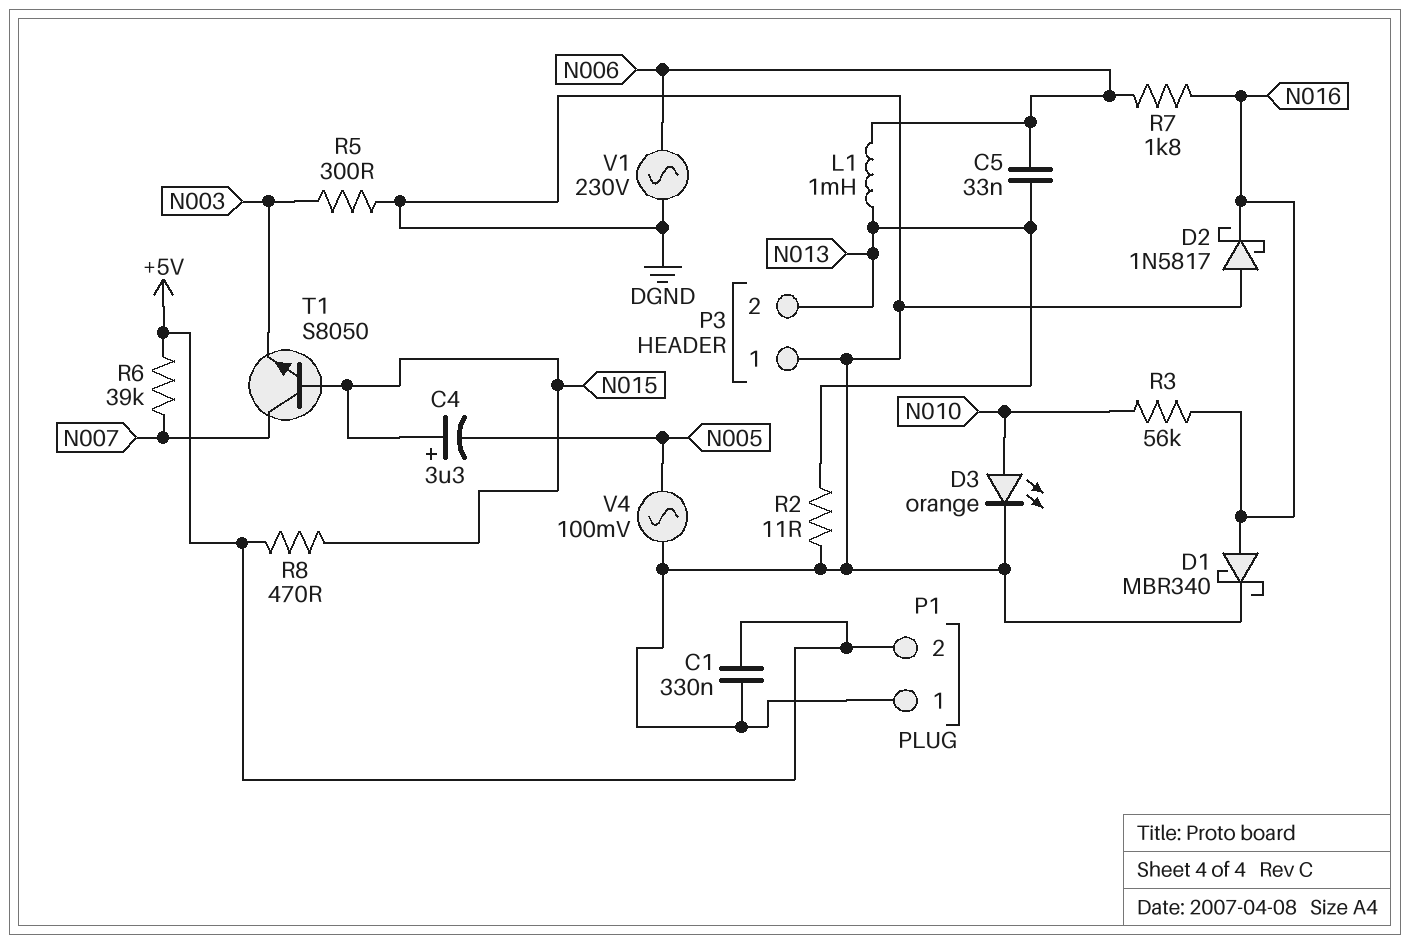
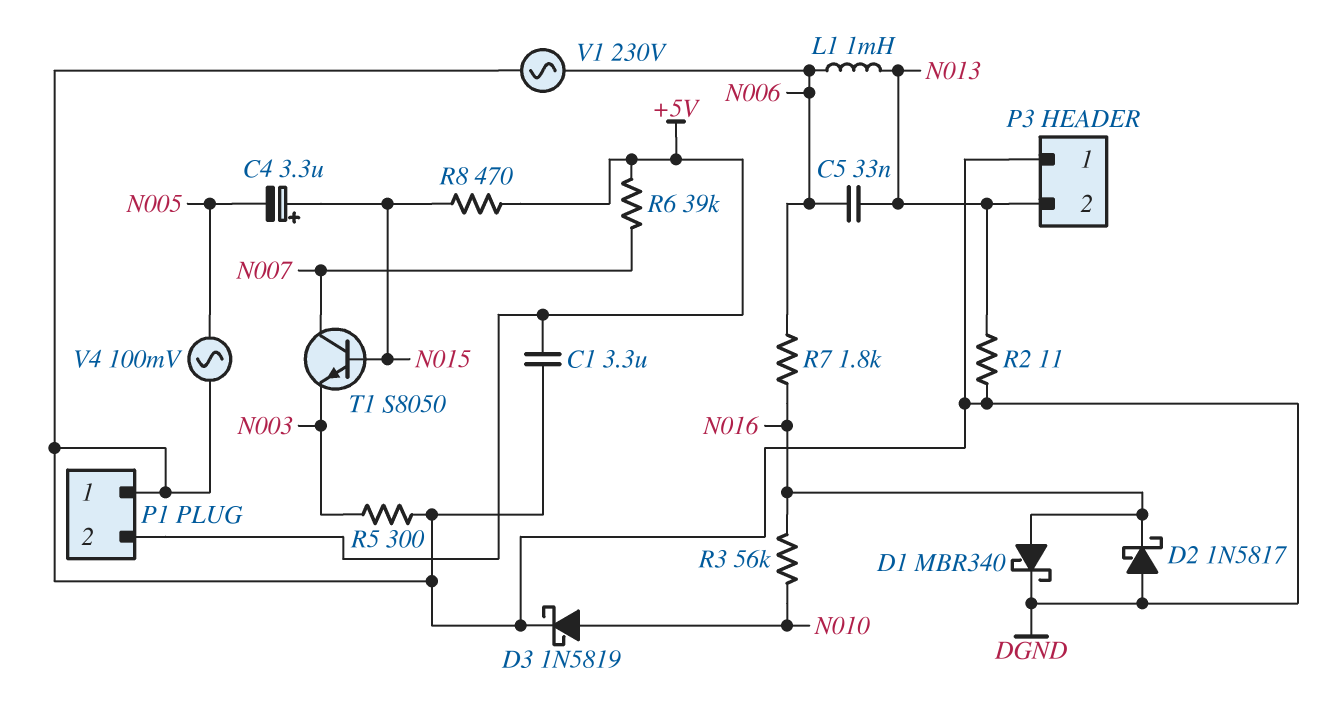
C1: 330nF (+5V, DGND) -> 3.3uF (+5V, DGND)
D3: LED orange (A N010, K DGND) -> schottky 1N5819 (A N010, K DGND)

